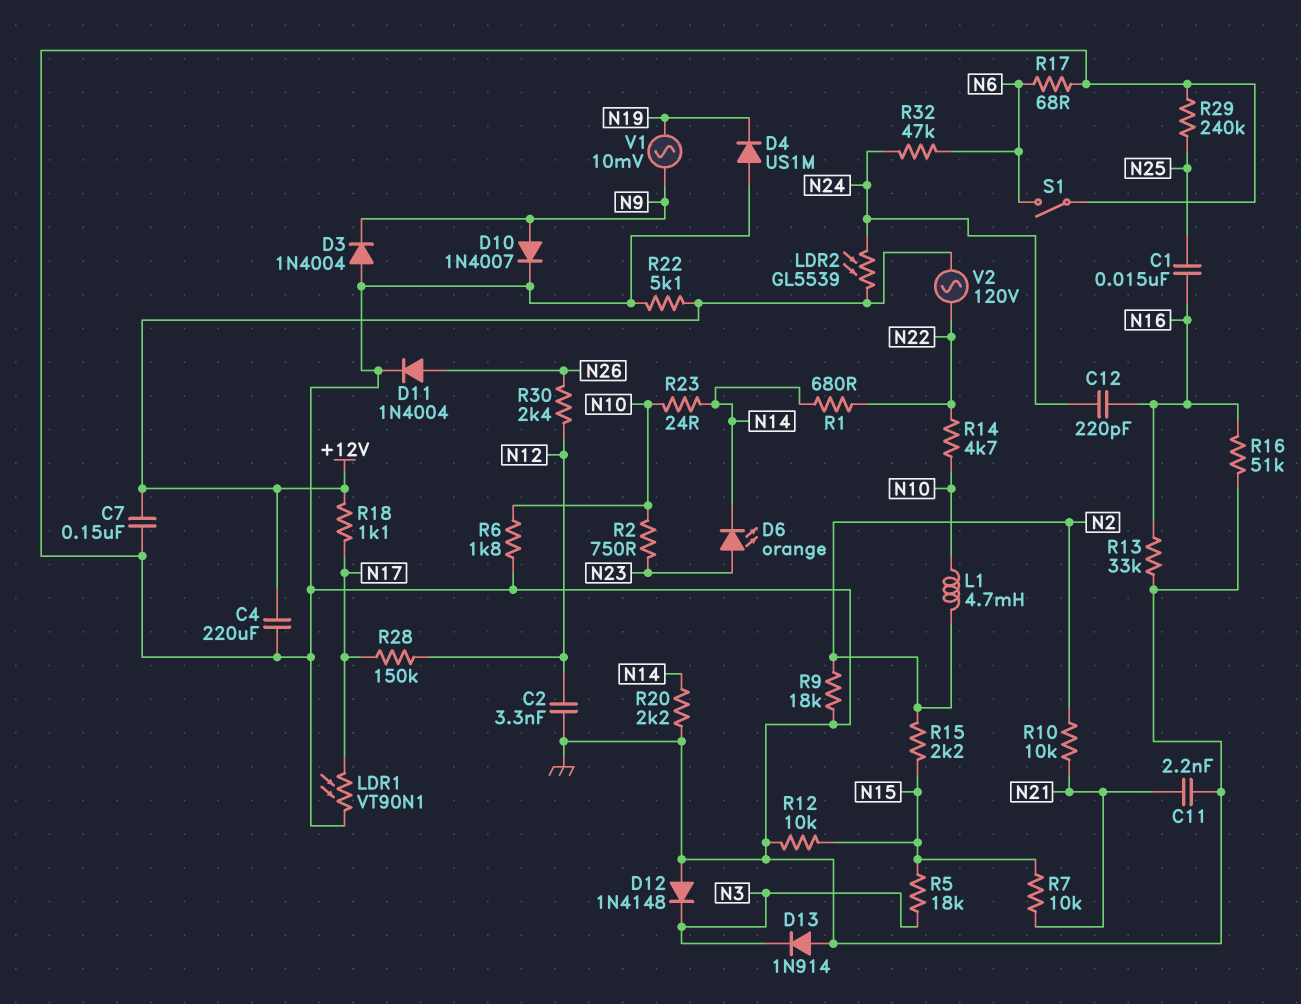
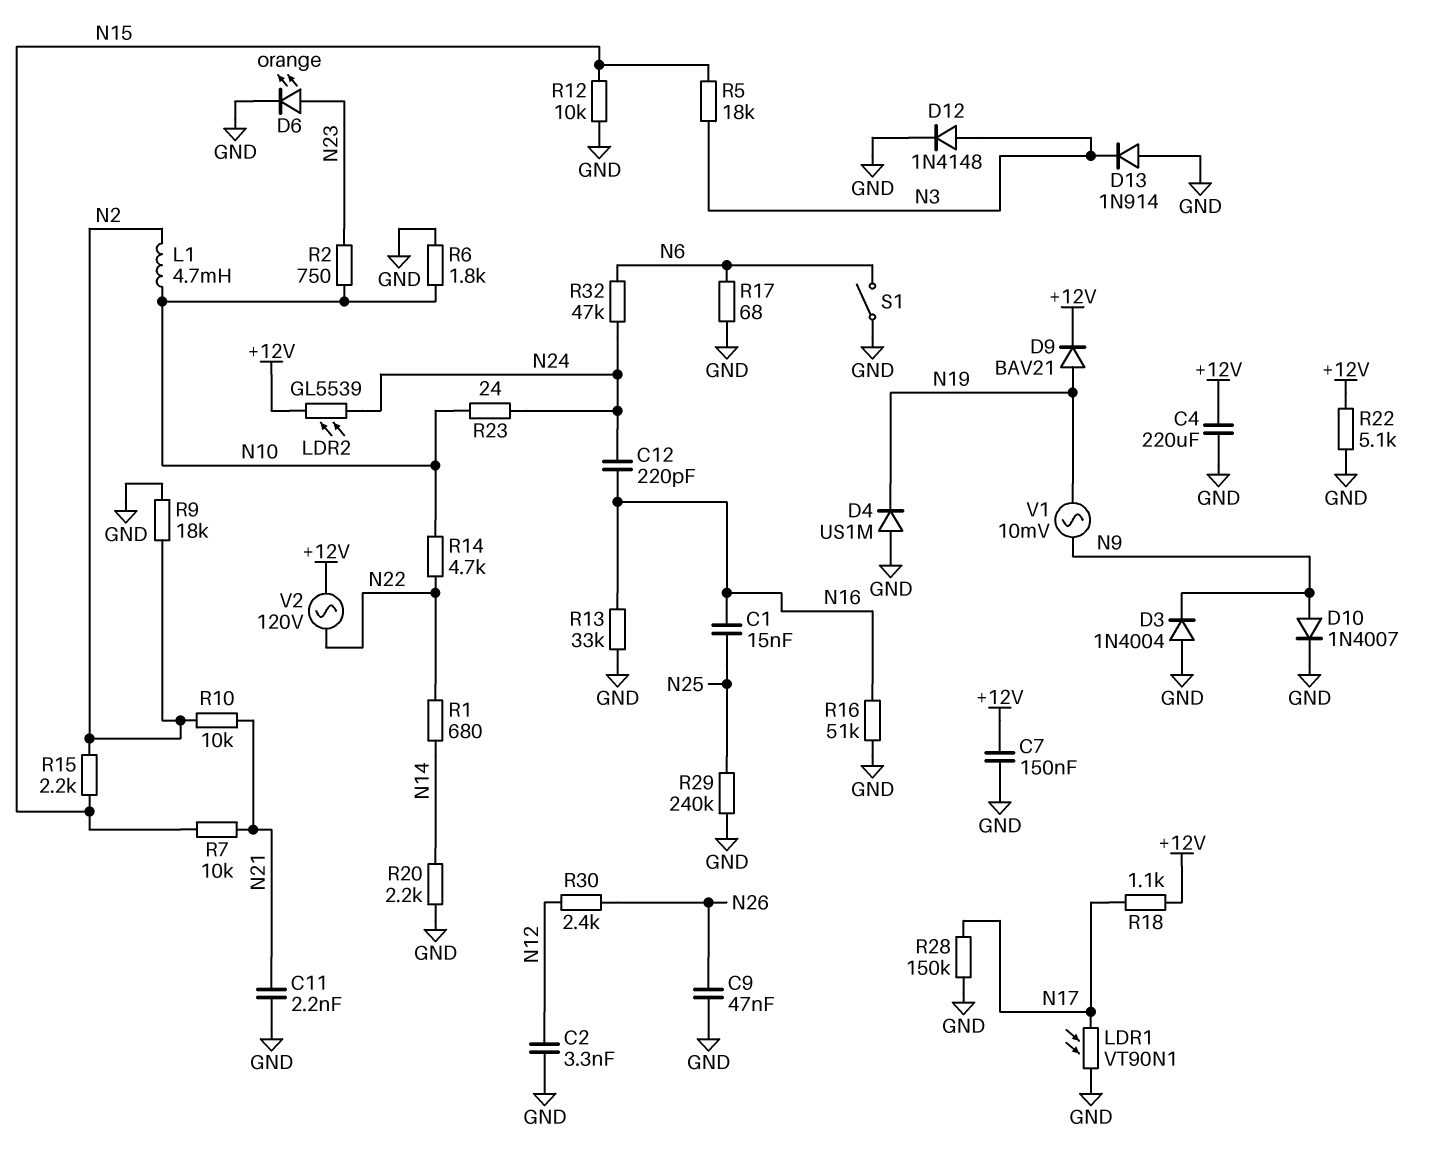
C9: none -> 47nF (GND, N26)
D6: LED orange (A N23, K N14) -> LED orange (A N23, K GND)
D9: none -> diode BAV21 (A N19, K +12V)
D11: diode 1N4004 (A N26, K GND) -> none
D12: diode 1N4148 (A GND, K N3) -> diode 1N4148 (A N3, K GND)
R23: 24 (N10, N14) -> 24 (N10, N24)
R28: 150k (N12, N17) -> 150k (GND, N17)

